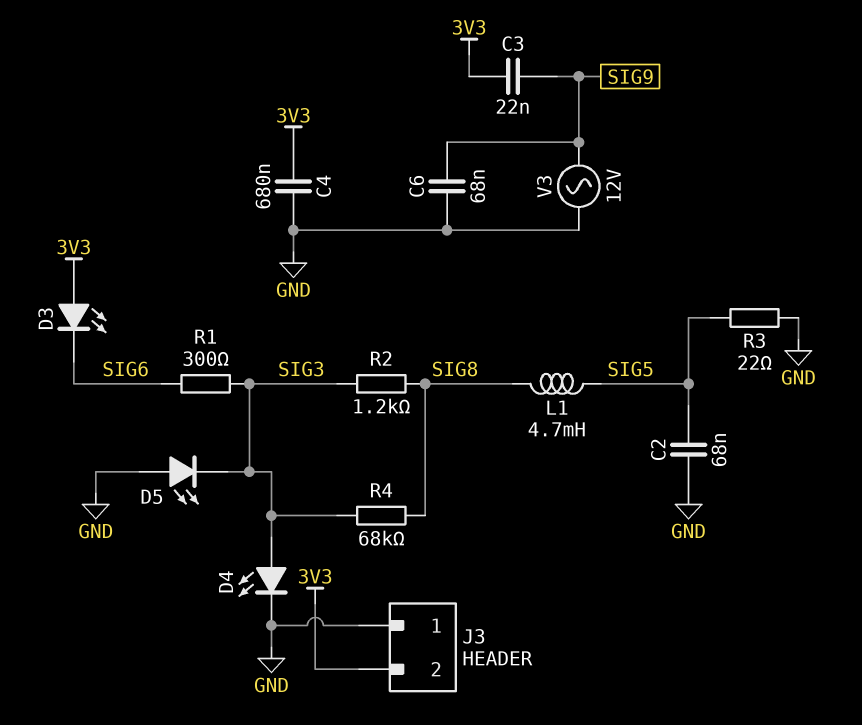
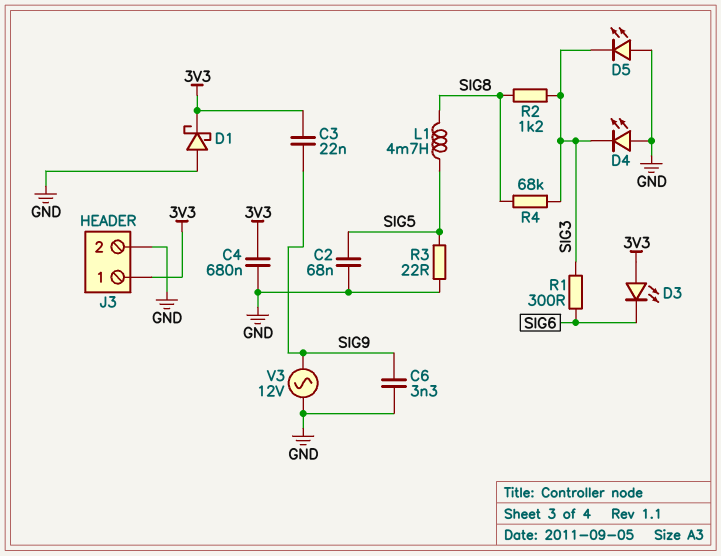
C6: 68nF (GND, SIG9) -> 3.3nF (GND, SIG9)
D1: none -> schottky (A GND, K 3V3)
D4: LED (A SIG3, K GND) -> LED (A GND, K SIG3)
J3 pin 1: GND -> 3V3
J3 pin 2: 3V3 -> GND

